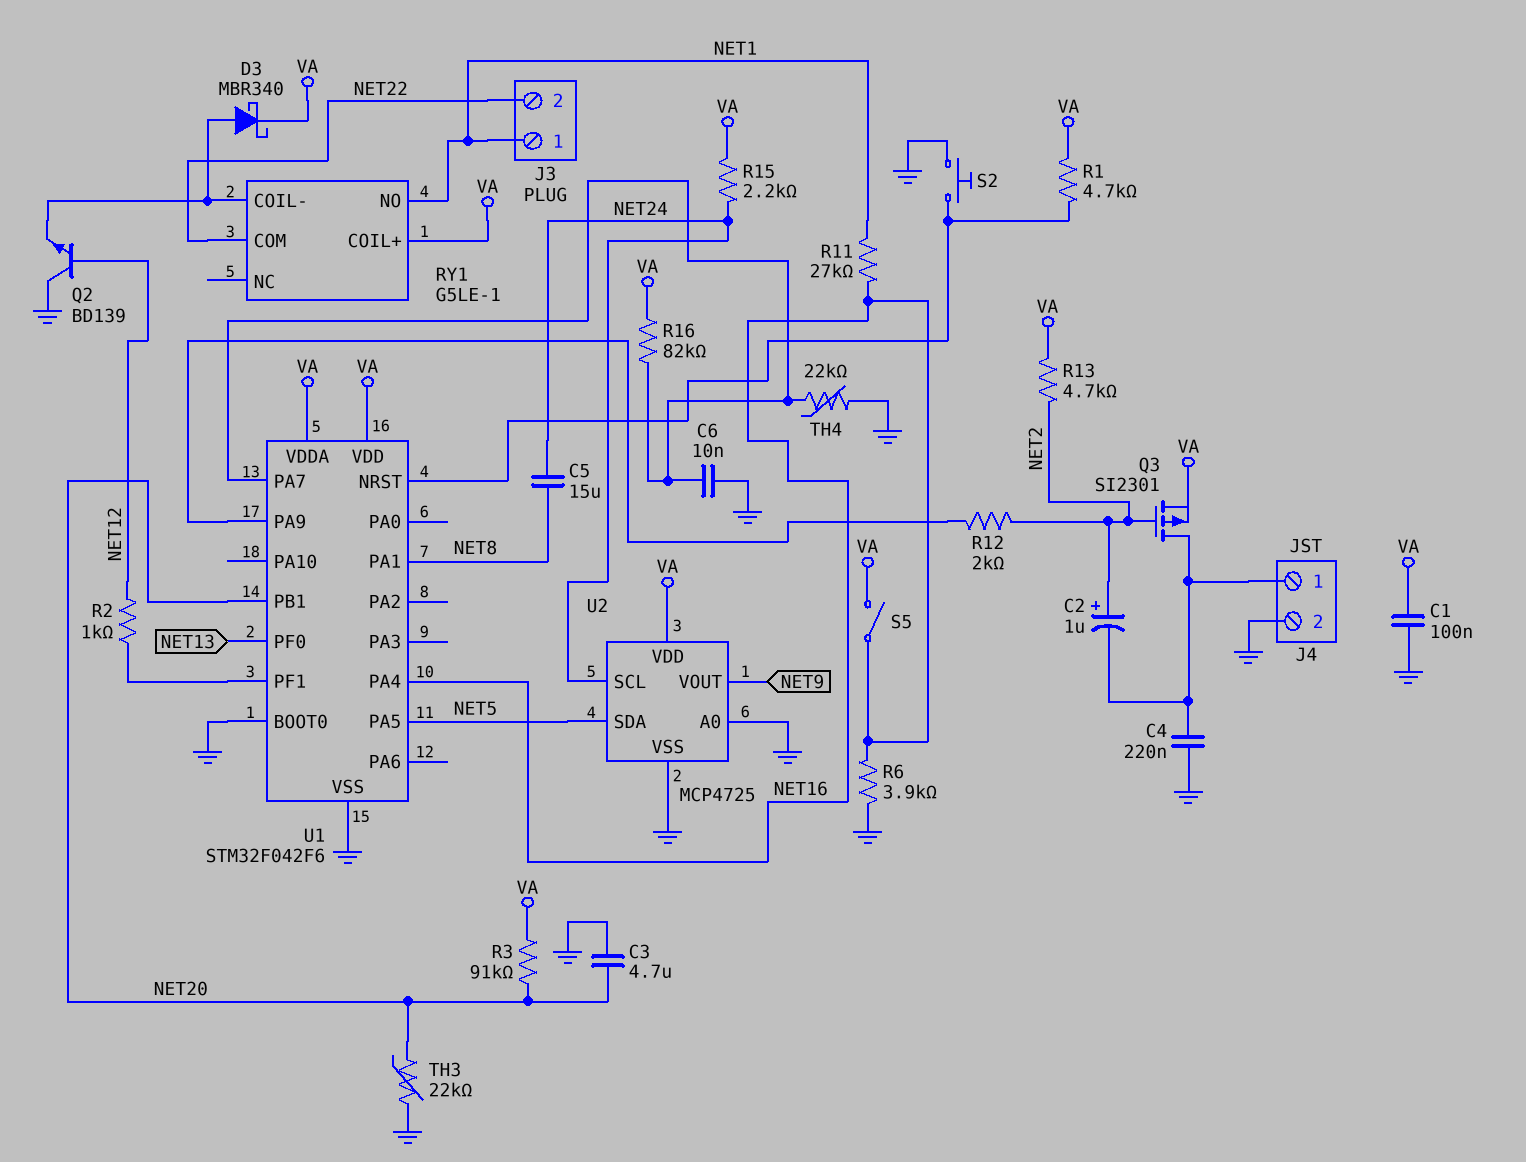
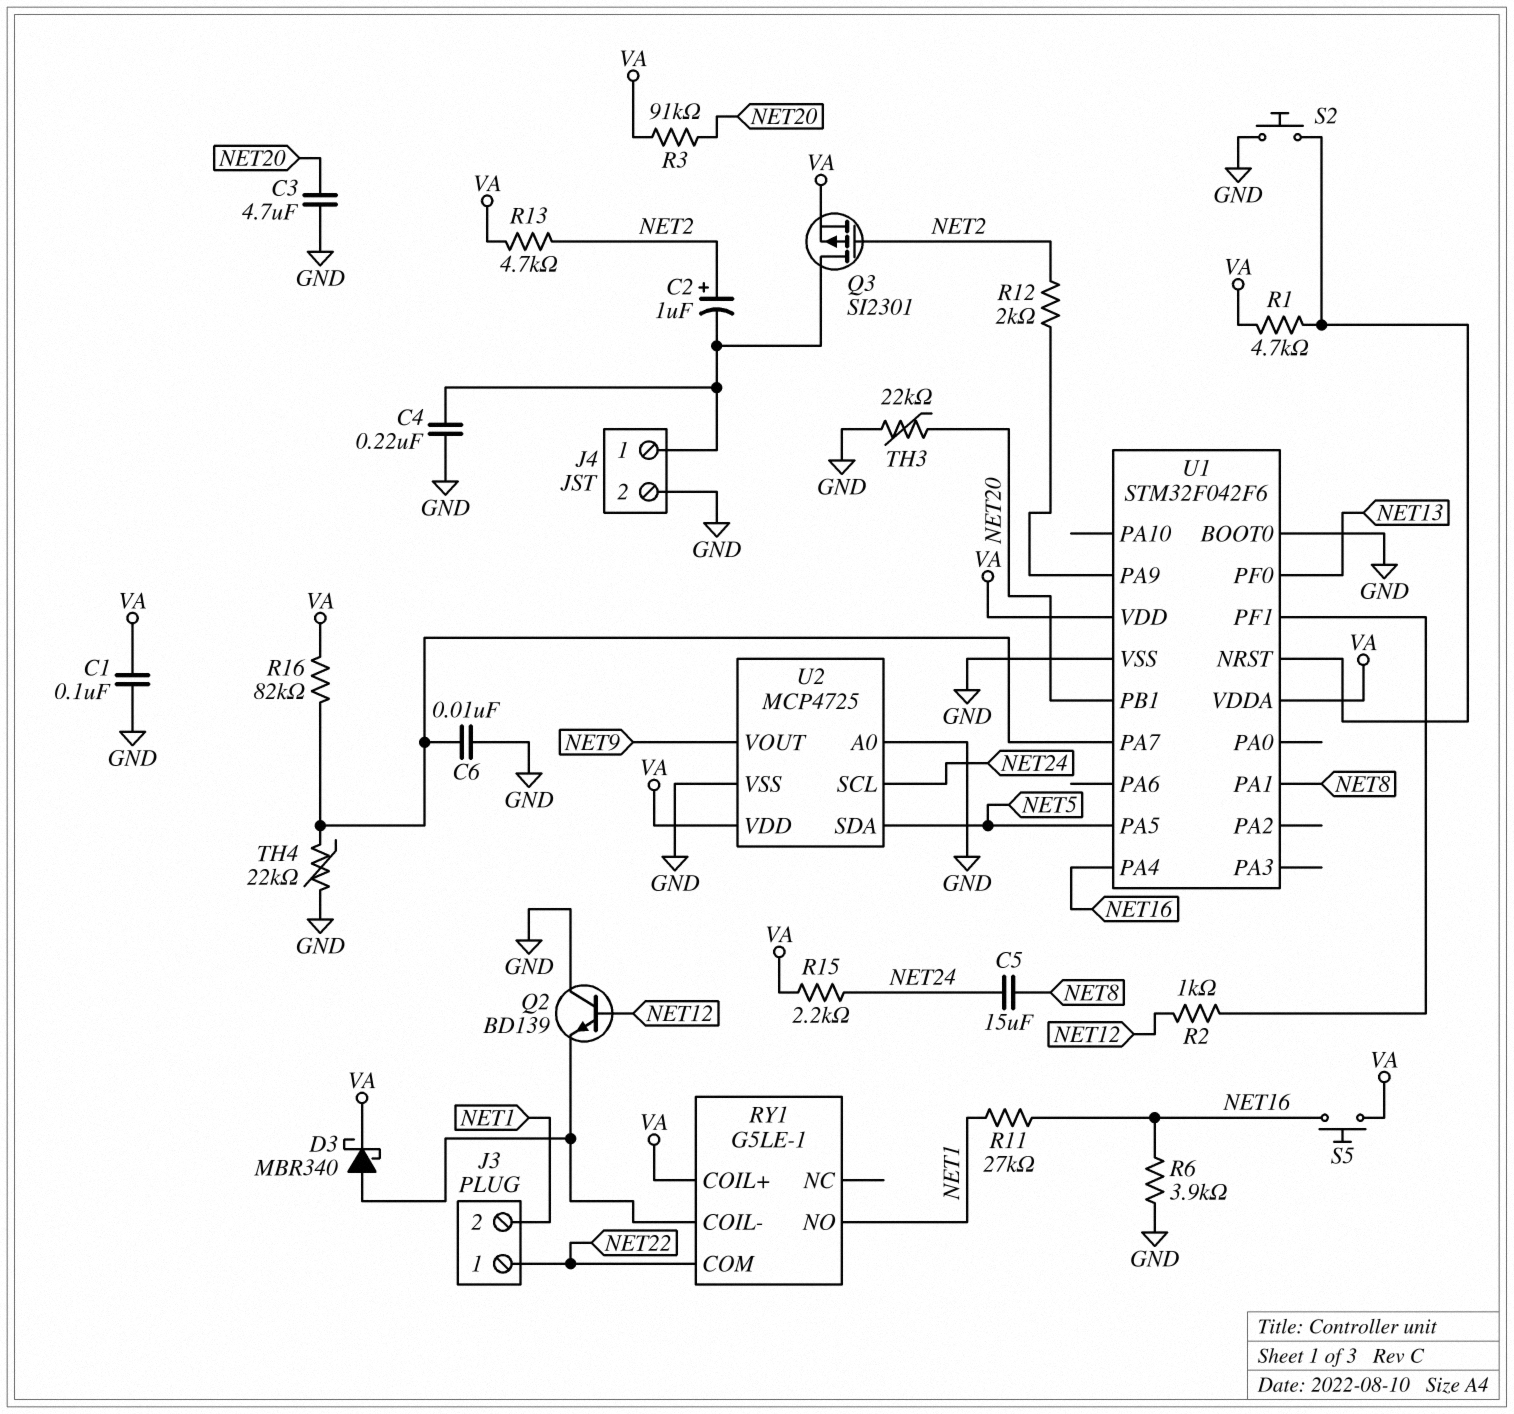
J3 pin 1: NET1 -> NET22
J3 pin 2: NET22 -> NET1
S5: switch (NET16, VA) -> button (NET16, VA)

